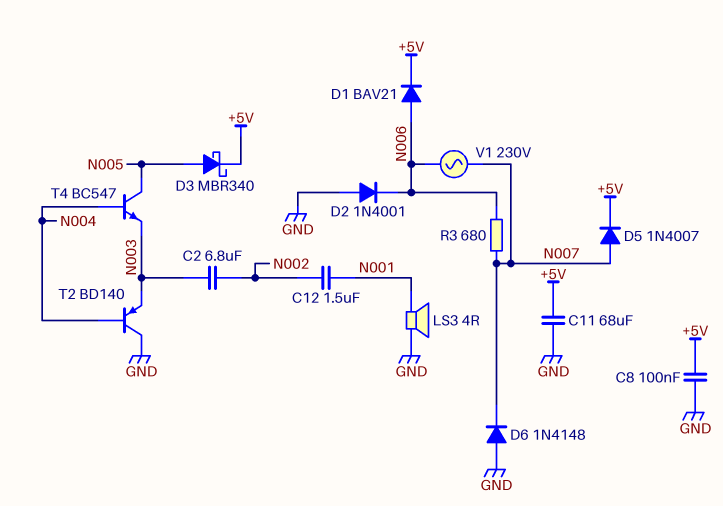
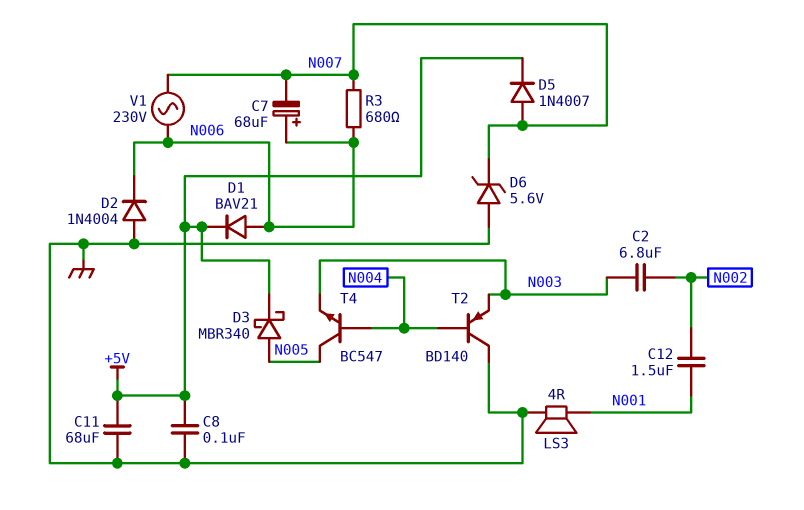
C7: none -> 68uF (plus N006, minus N007)
D2: diode 1N4001 (A GND, K N006) -> diode 1N4004 (A GND, K N006)
D6: diode 1N4148 (A GND, K N007) -> zener 5.6V (A GND, K N007)

